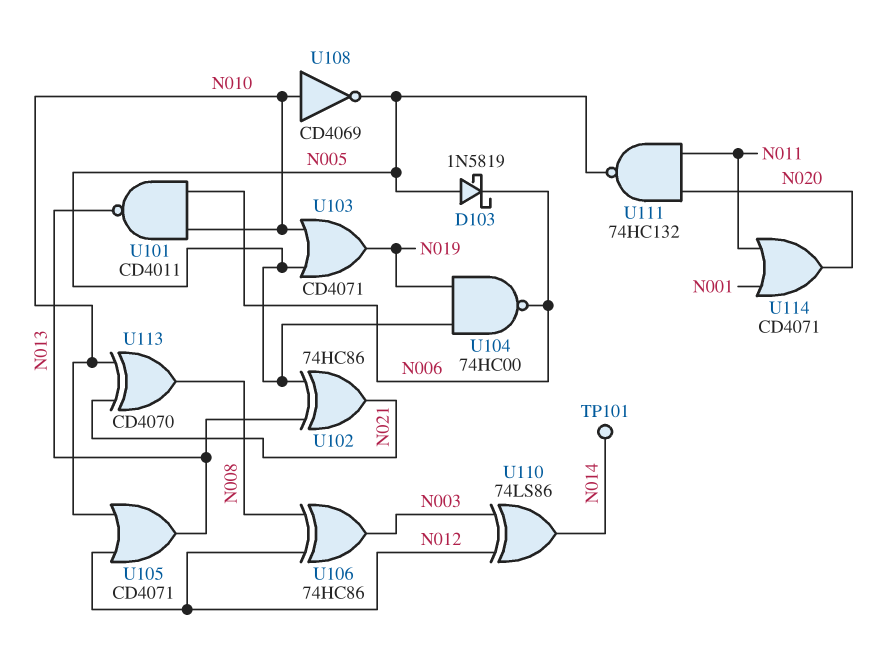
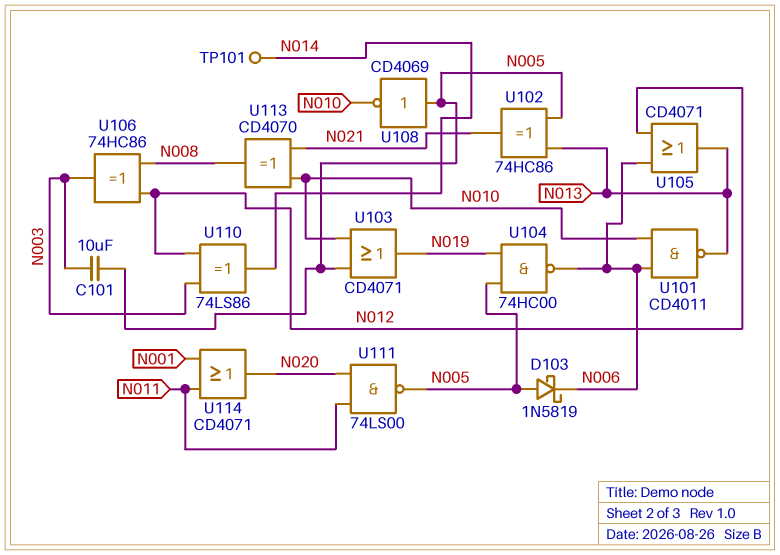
C101: none -> 10uF (N003, N005)
U105: OR CD4071 (in N010, in N012, out N013) -> OR CD4071 (in N006, in N012, out N013)
U108: NOT CD4069 (in N010, out N005) -> NOT CD4069 (in N005, out N010)
U111: NAND 74HC132 (in N011, in N020, out N005) -> NAND 74LS00 (in N011, in N020, out N005)

